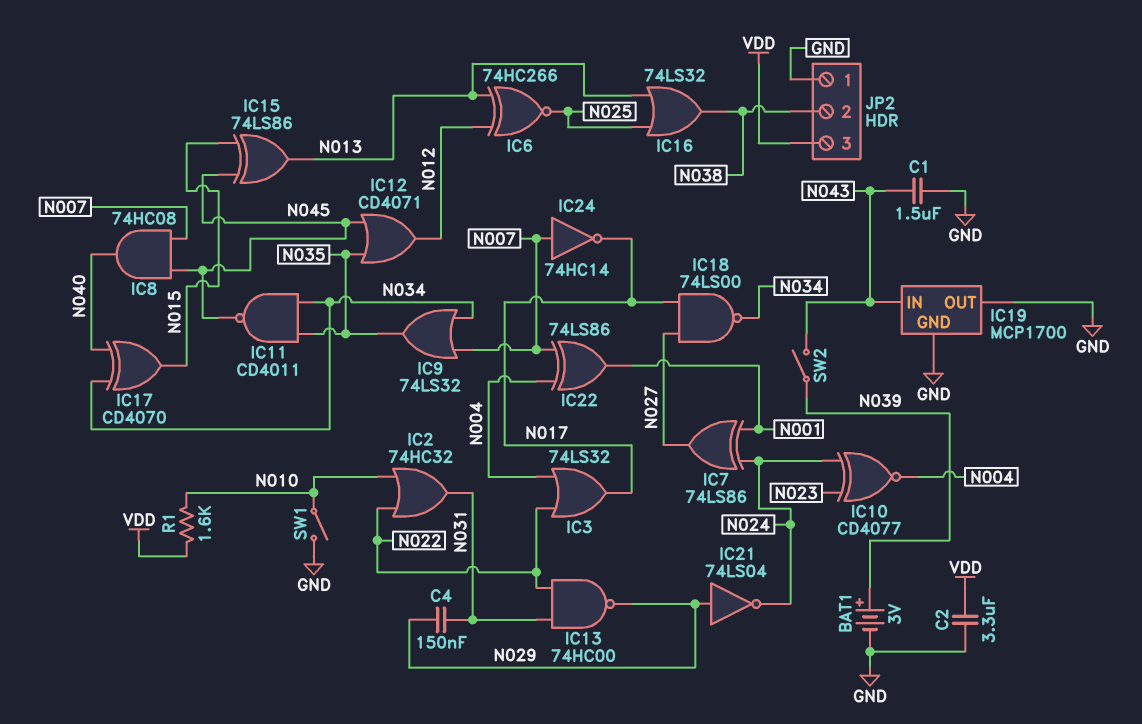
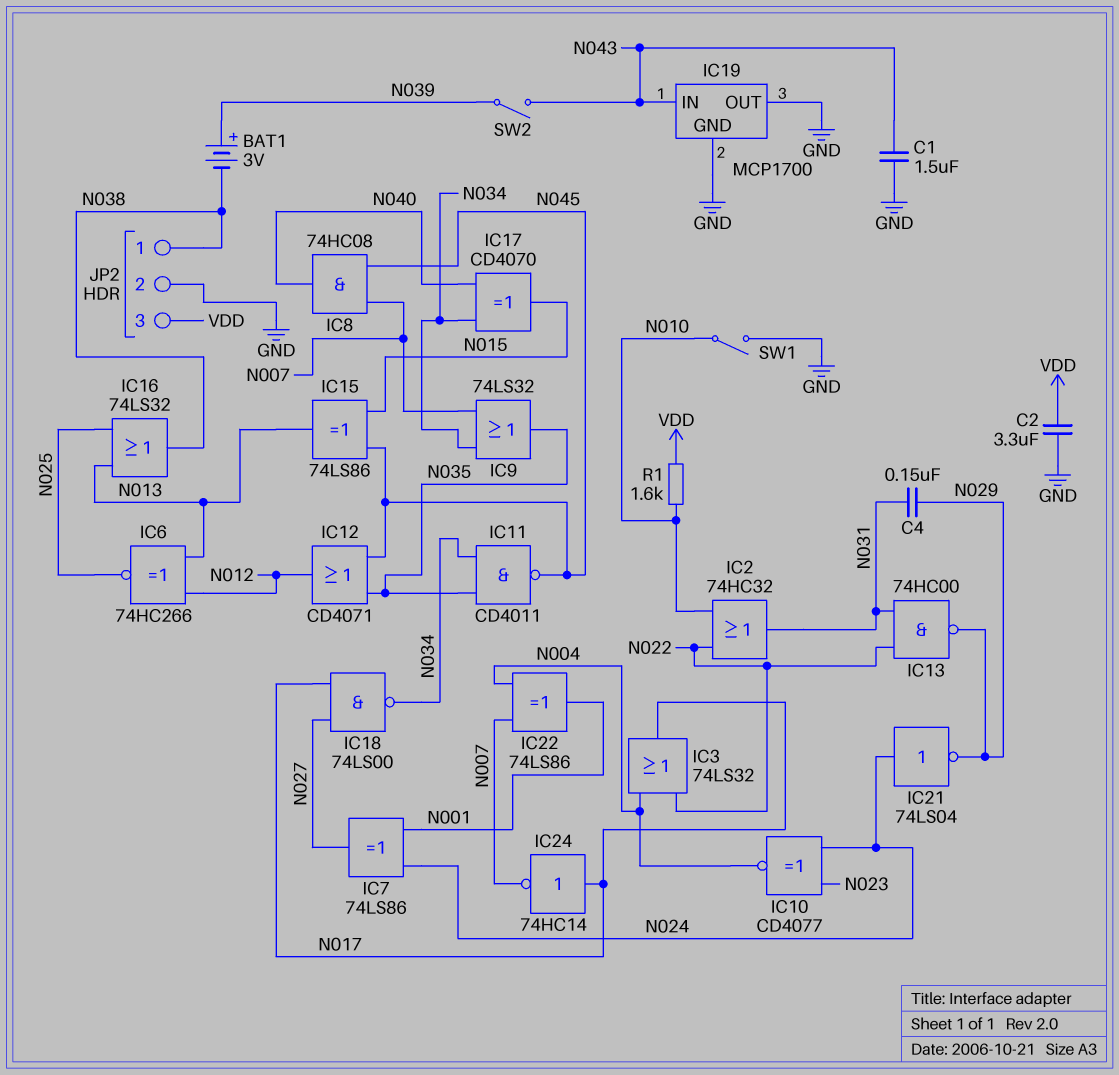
BAT1: 3V (plus N039, minus GND) -> 3V (plus N039, minus N038)
IC21: NOT 74LS04 (in N029, out N024) -> NOT 74LS04 (in N024, out N029)
IC24: NOT 74HC14 (in N007, out N017) -> NOT 74HC14 (in N017, out N007)
JP2 pin 1: GND -> N038
JP2 pin 2: N038 -> GND

